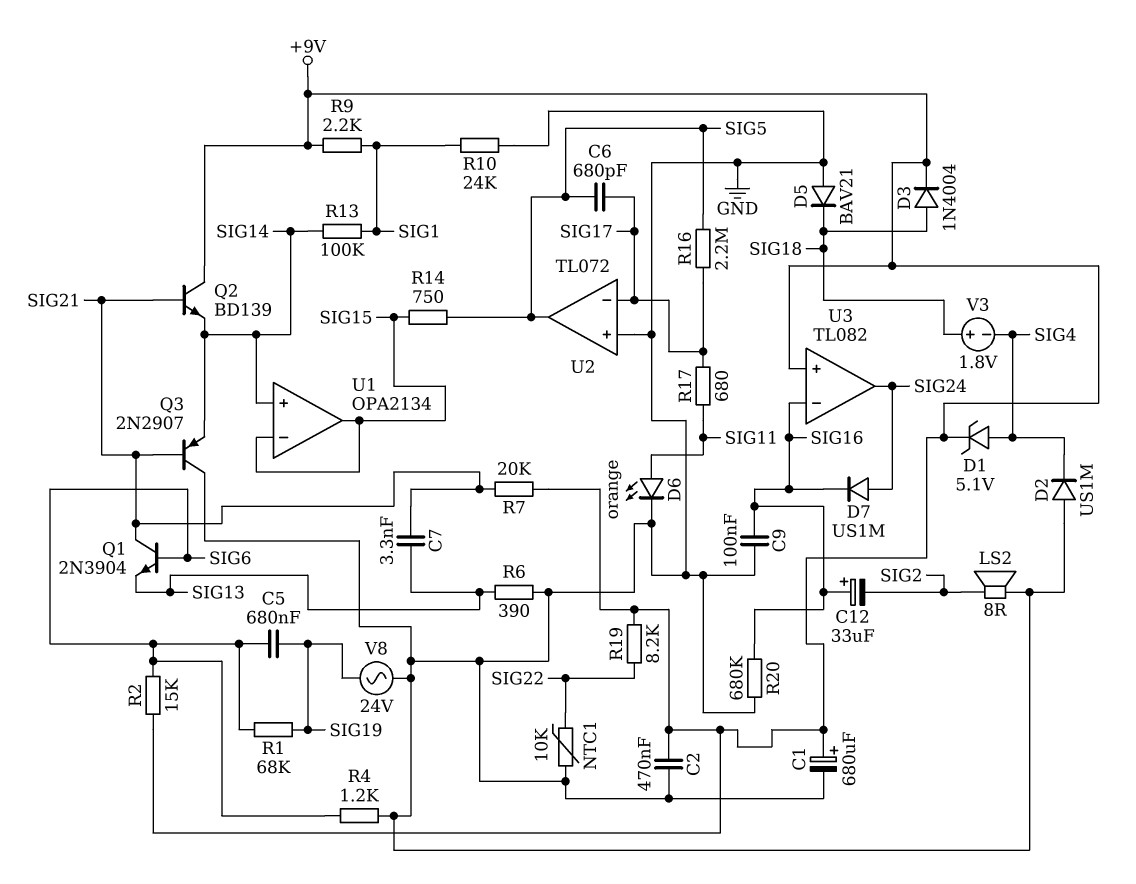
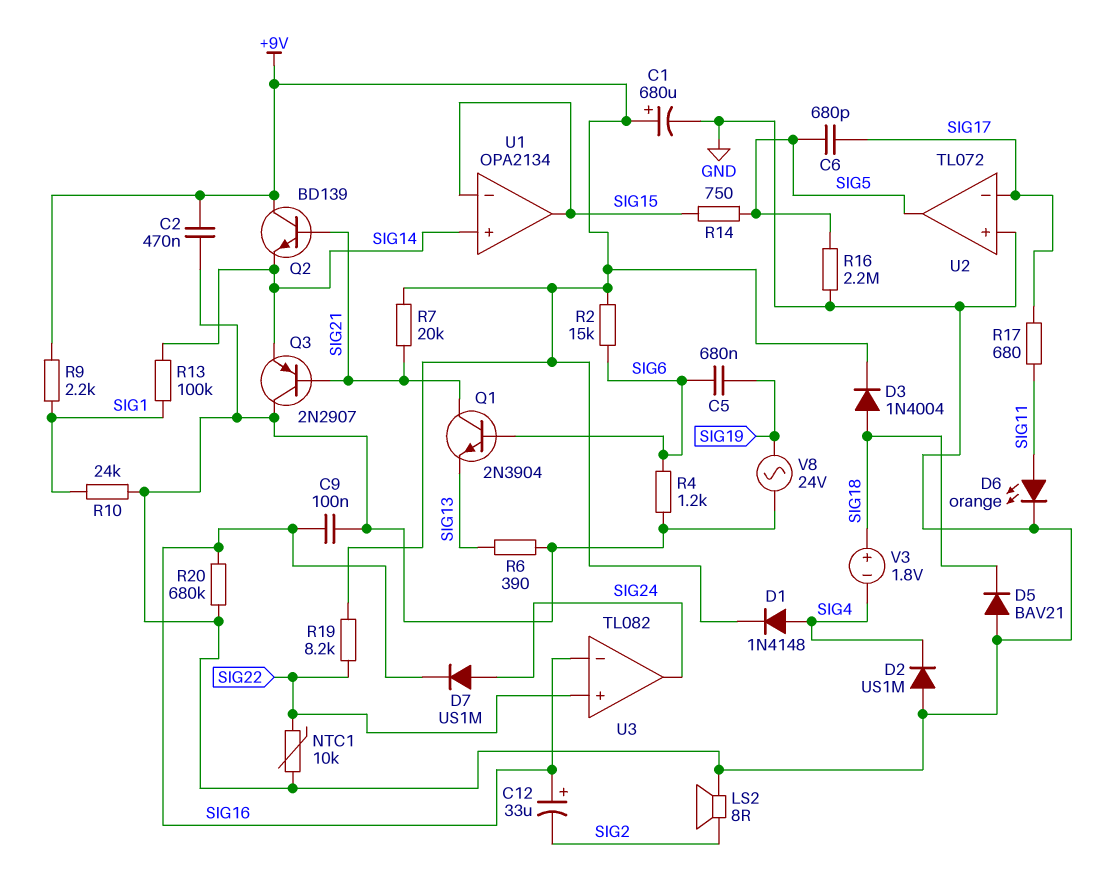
C7: 3.3nF (SIG13, SIG21) -> none
D1: zener 5.1V (A SIG4, K +9V) -> diode 1N4148 (A SIG4, K +9V)
R1: 68k (SIG6, SIG19) -> none
R16: 2.2M (SIG5, SIG17) -> 2.2M (GND, SIG5)
U3 pin in+: +9V -> SIG22

